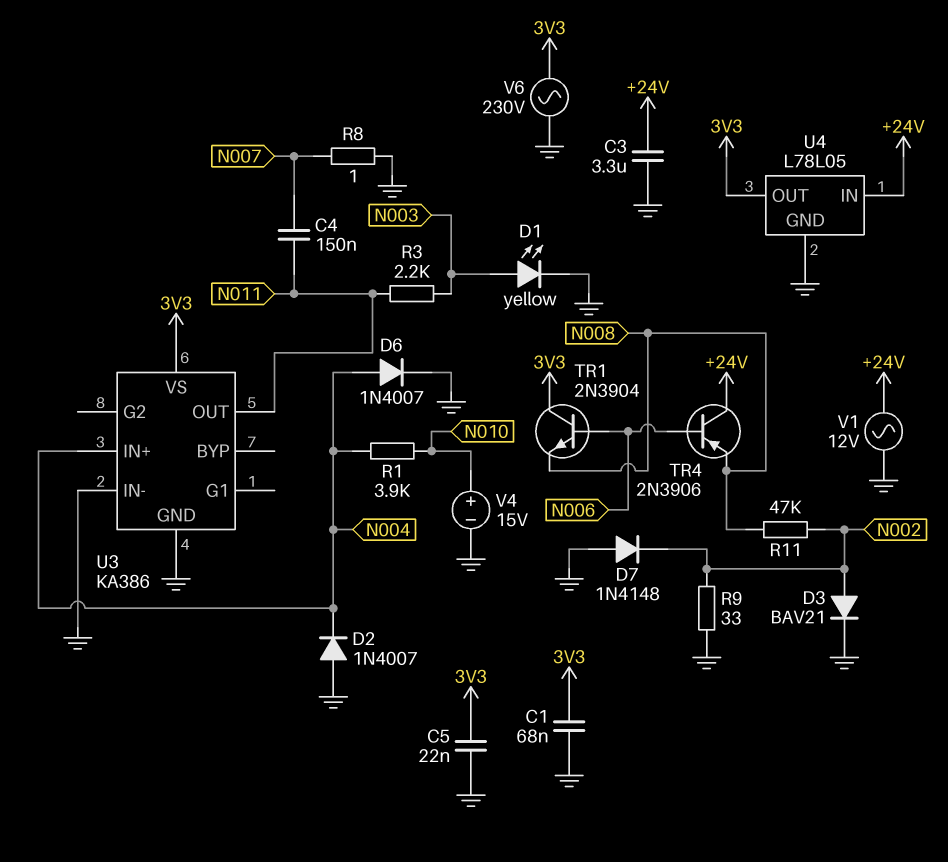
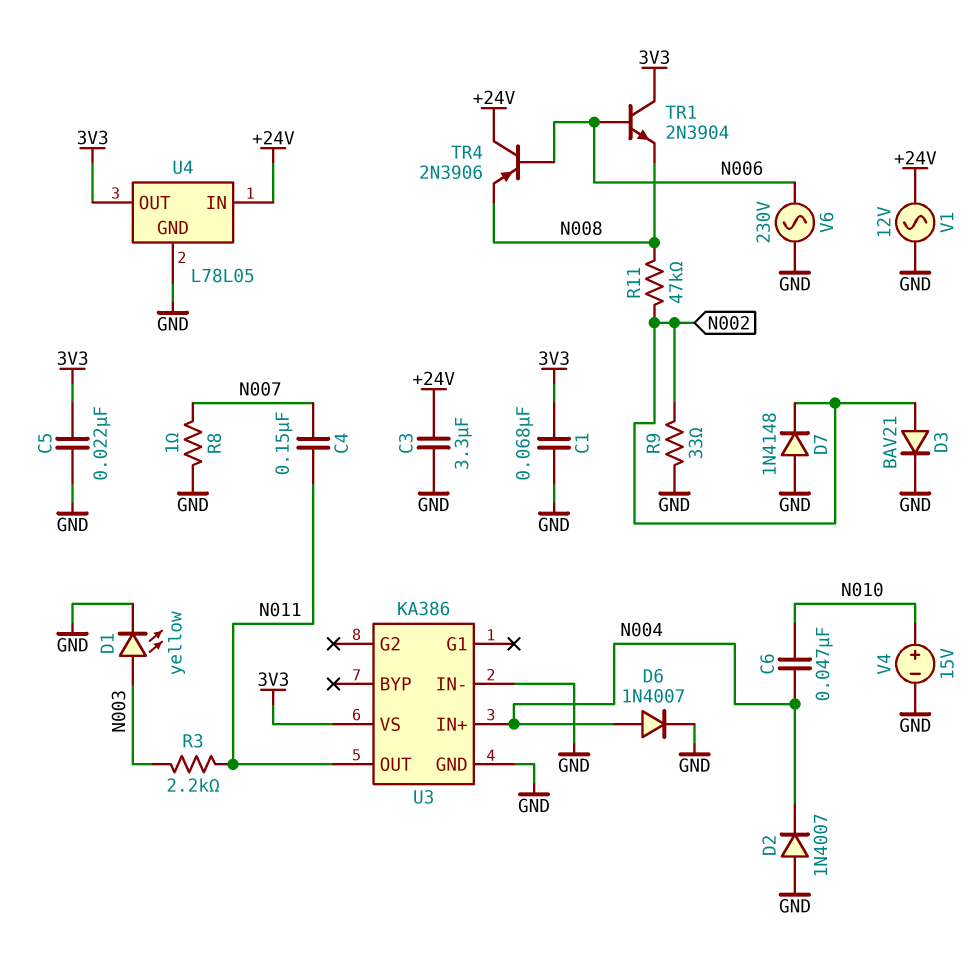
C6: none -> 47nF (N004, N010)
R1: 3.9k (N004, N010) -> none
V6: AC 230V (3V3, GND) -> AC 230V (GND, N006)

